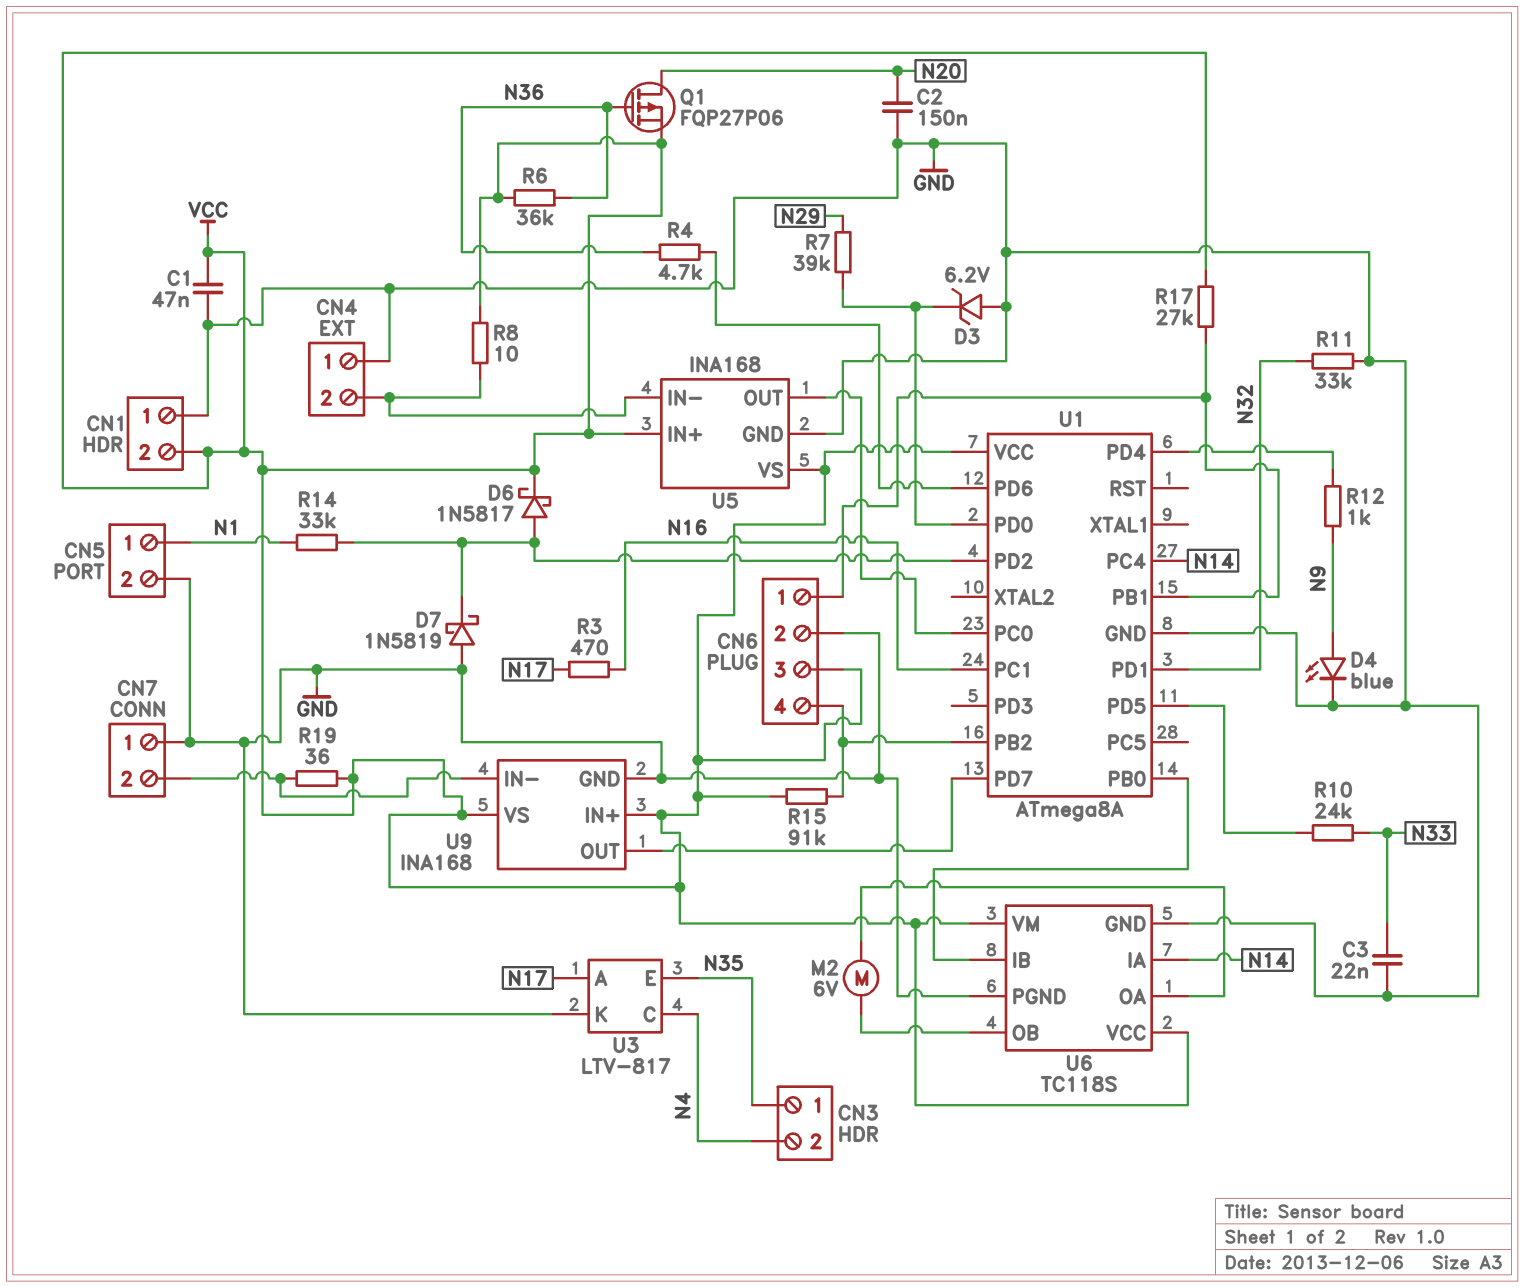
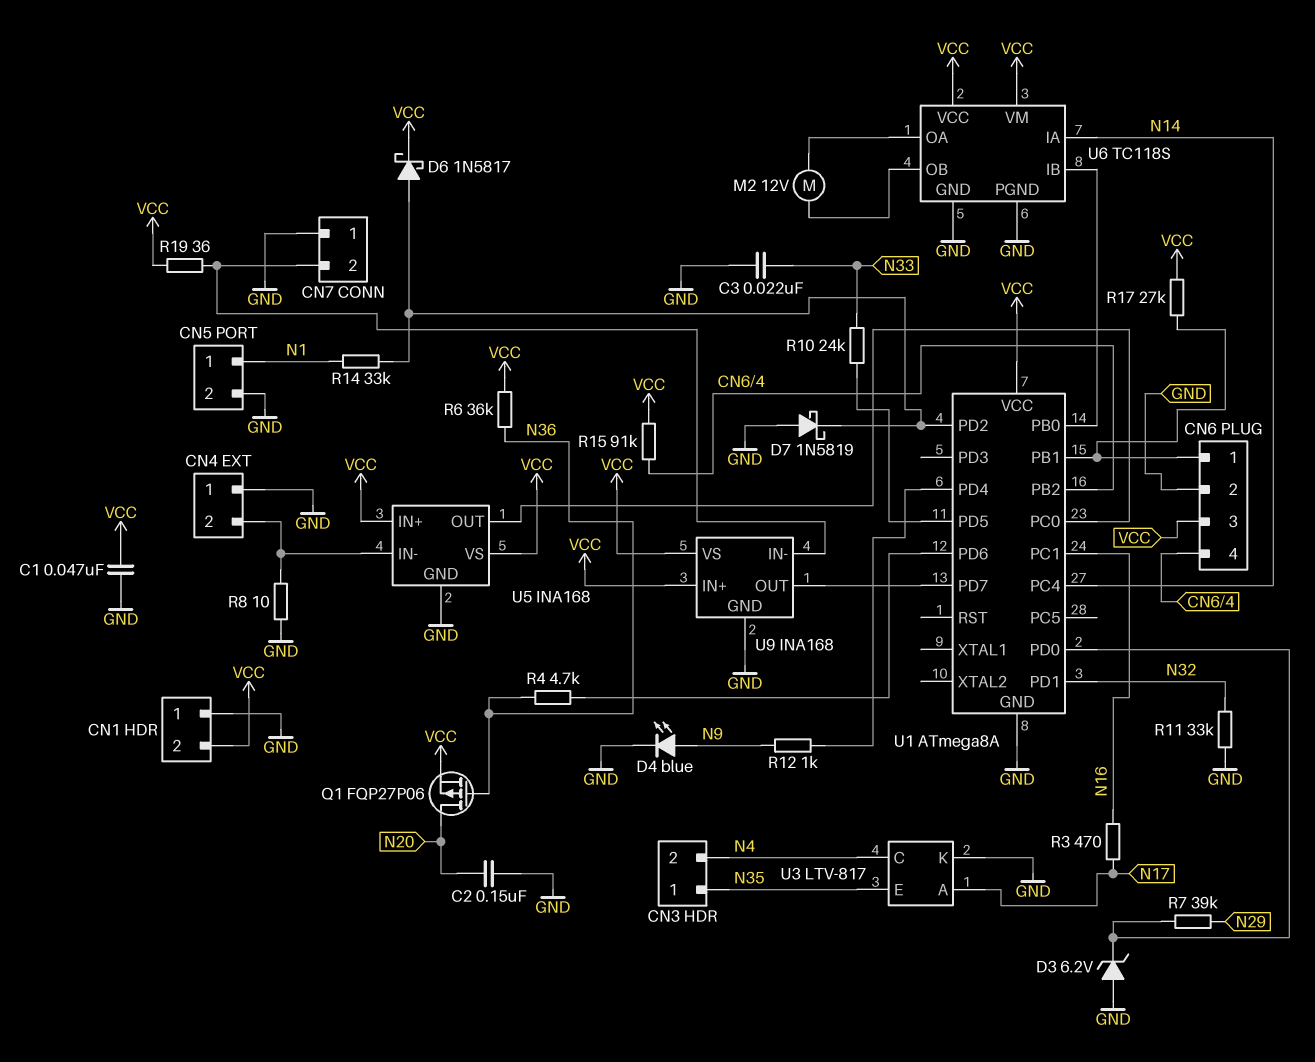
M2: motor 6V (U6/OA, U6/OB) -> motor 12V (U6/OA, U6/OB)
R8: 10 (CN4/2, VCC) -> 10 (CN4/2, GND)

